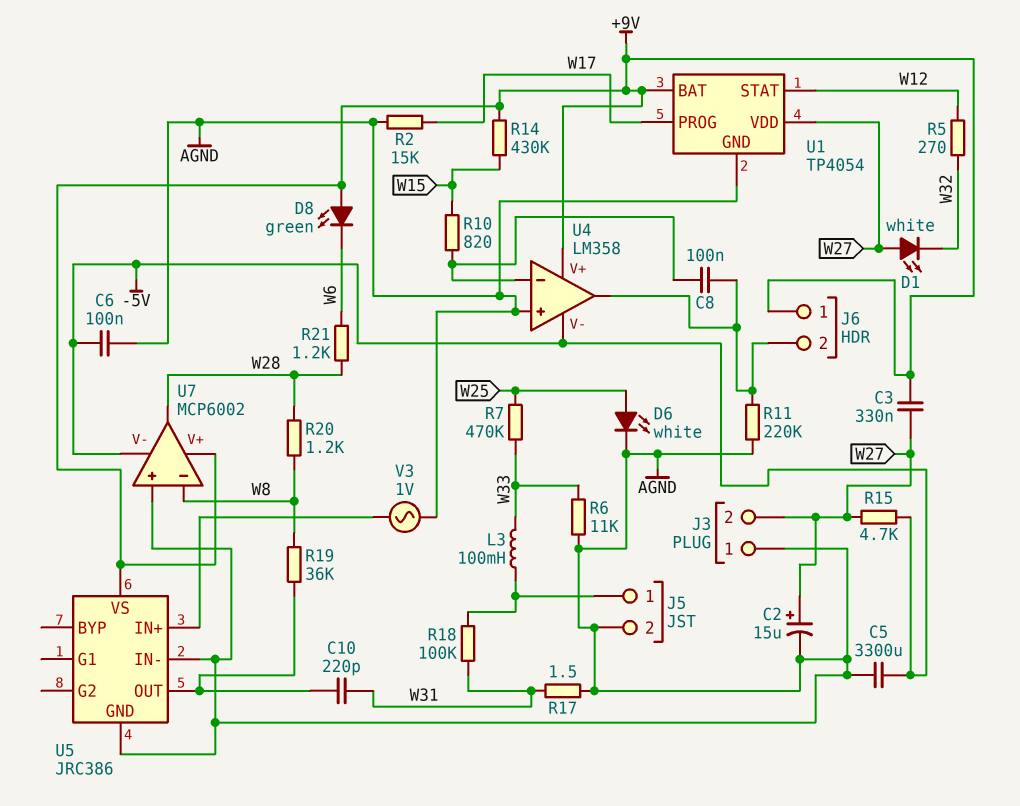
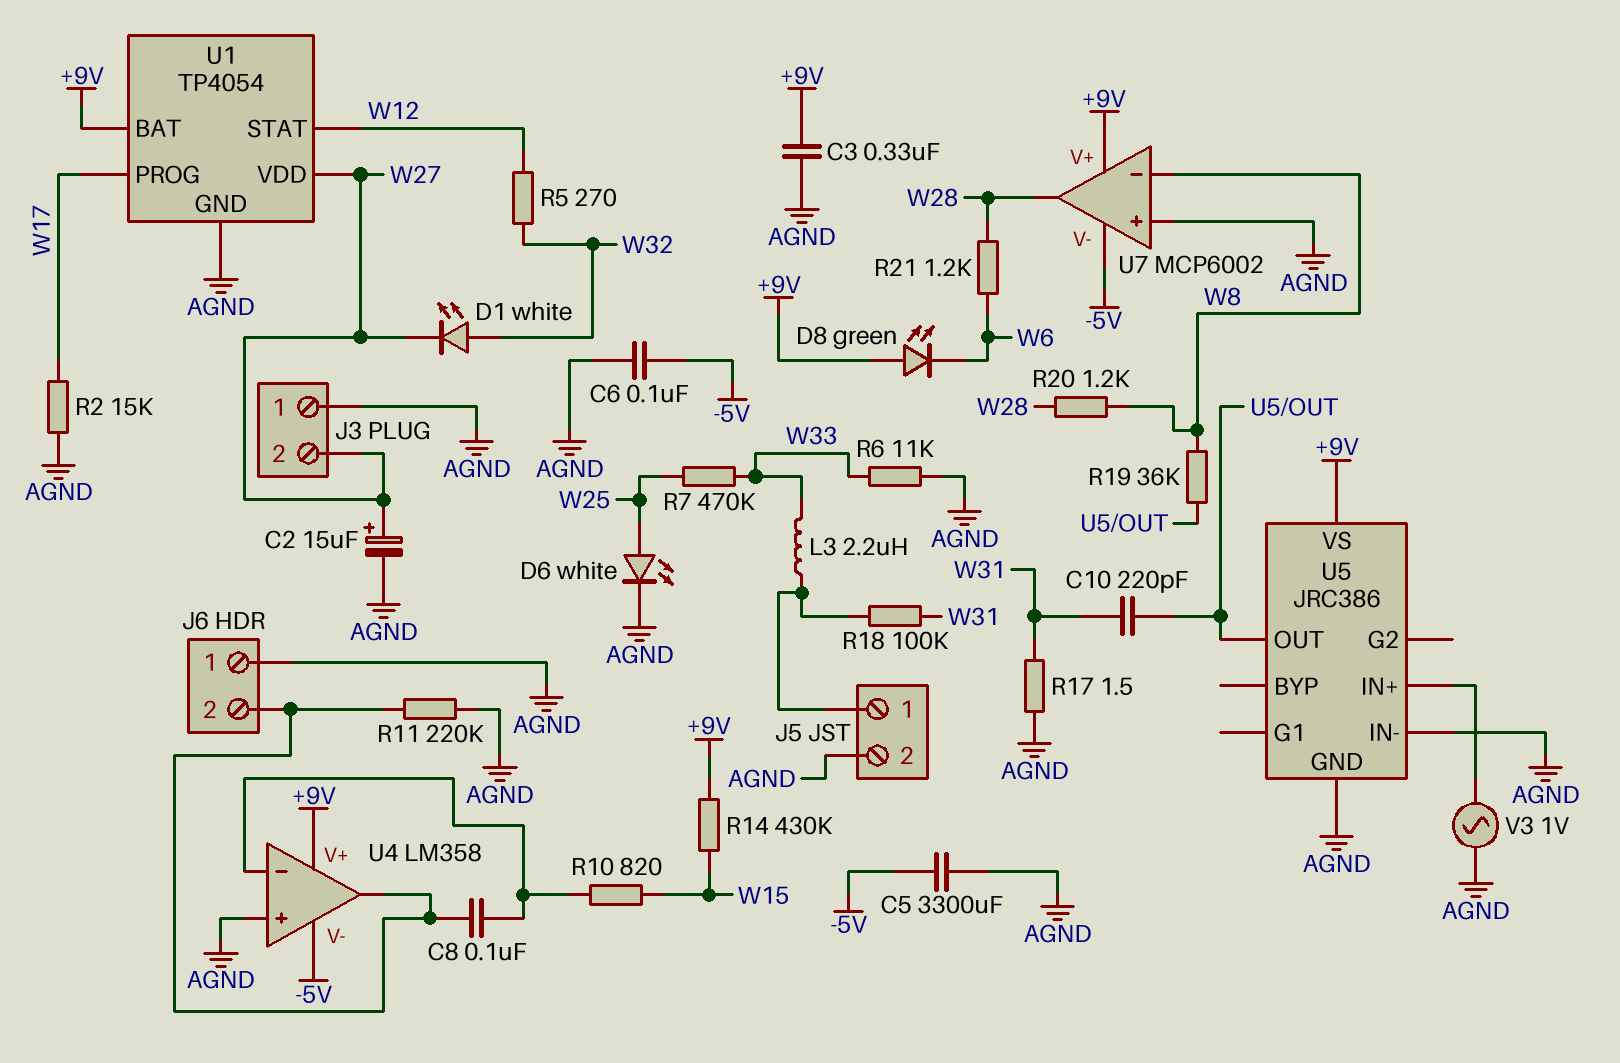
C3: 330nF (+9V, W27) -> 330nF (+9V, AGND)
D1: LED white (A W27, K W32) -> LED white (A W32, K W27)
J6 pin 1: +9V -> AGND
L3: 100mH (J5/1, W33) -> 2.2uH (J5/1, W33)
R15: 4.7k (-5V, W27) -> none

